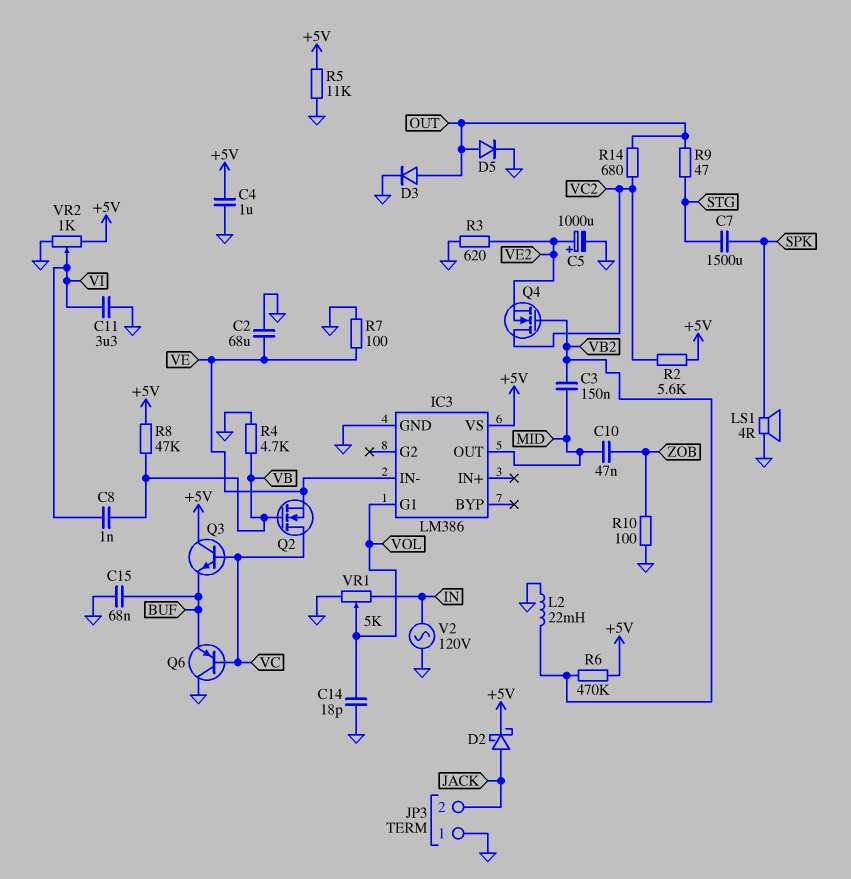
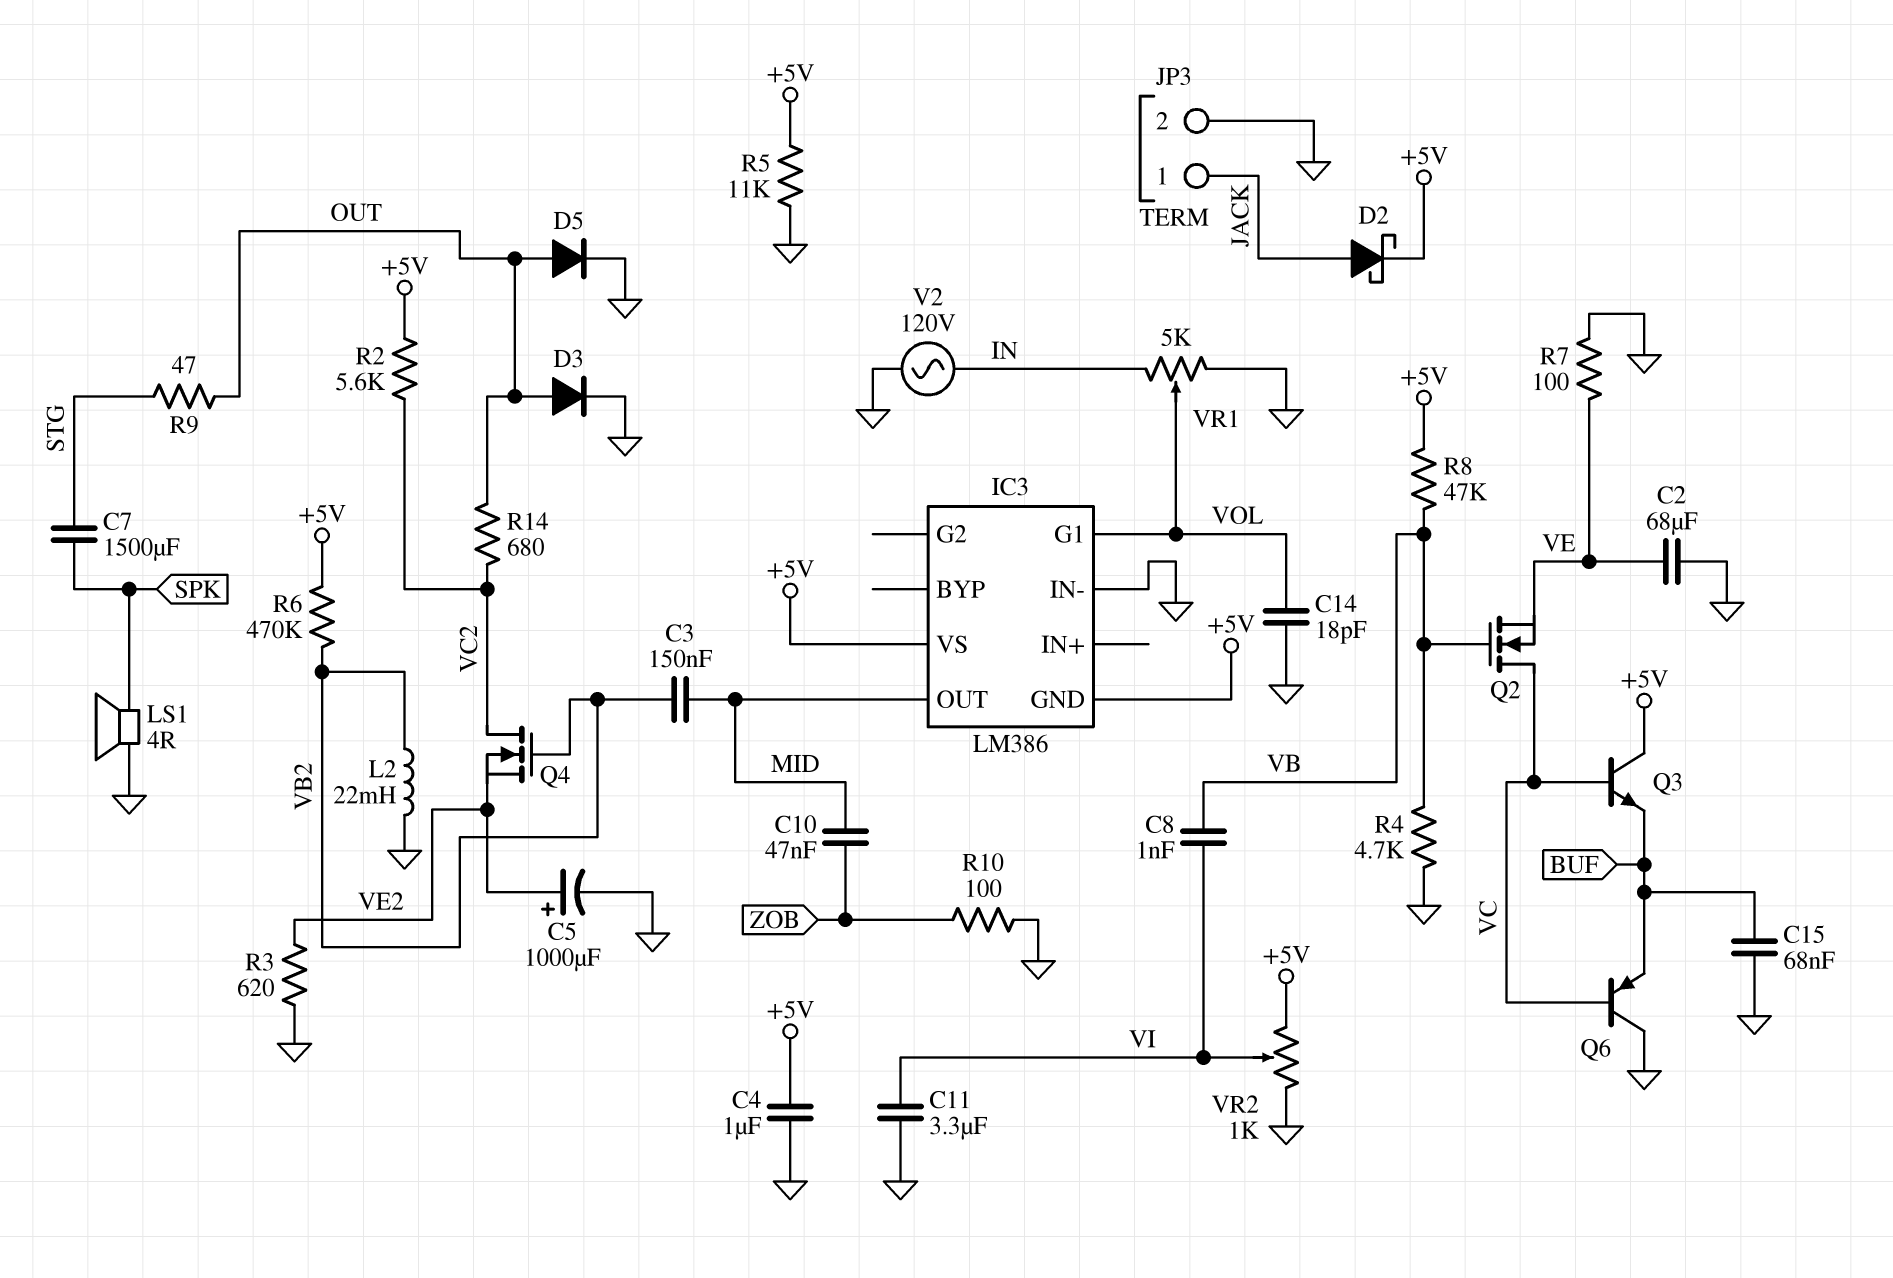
IC3 pin GND: GND -> +5V
IC3 pin IN-: VE -> GND
JP3 pin 1: GND -> JACK
JP3 pin 2: JACK -> GND

